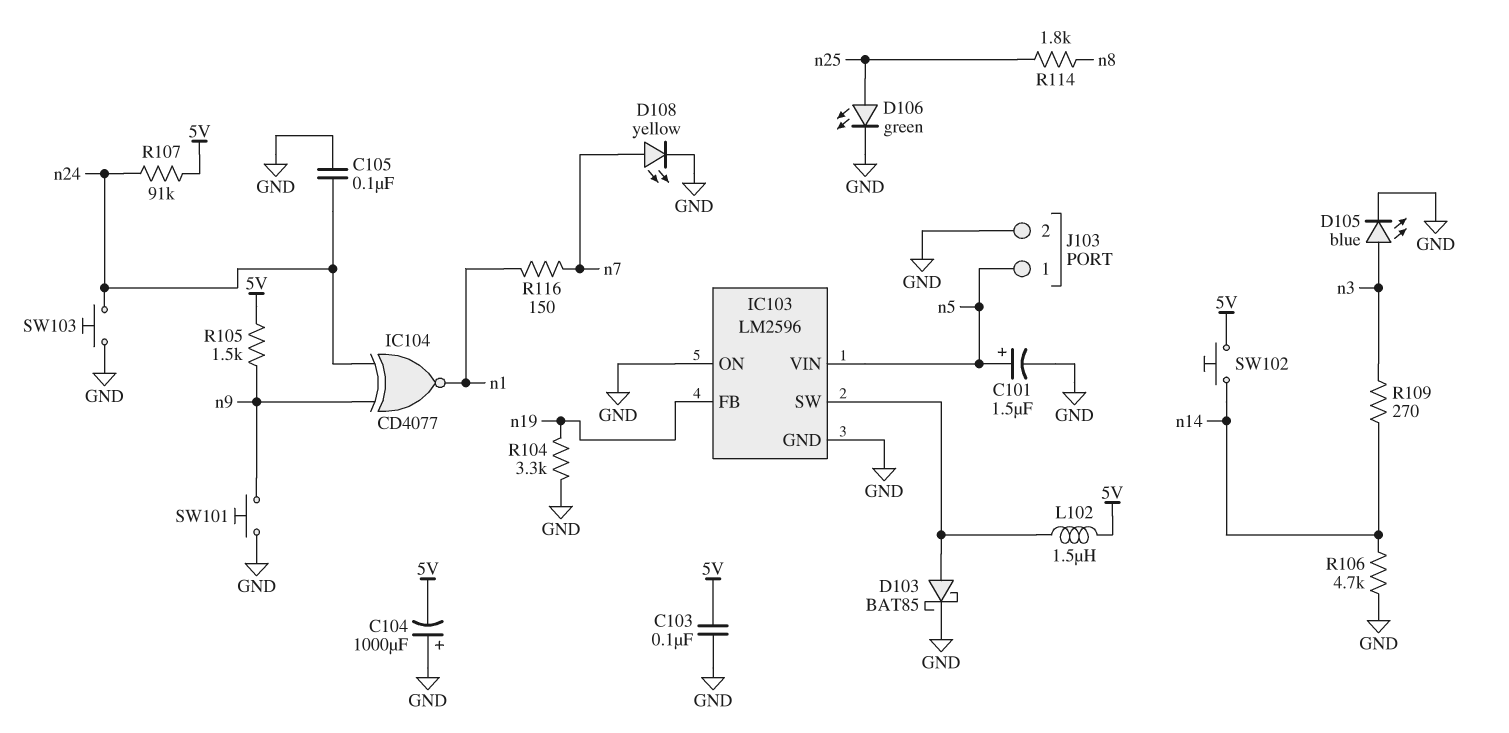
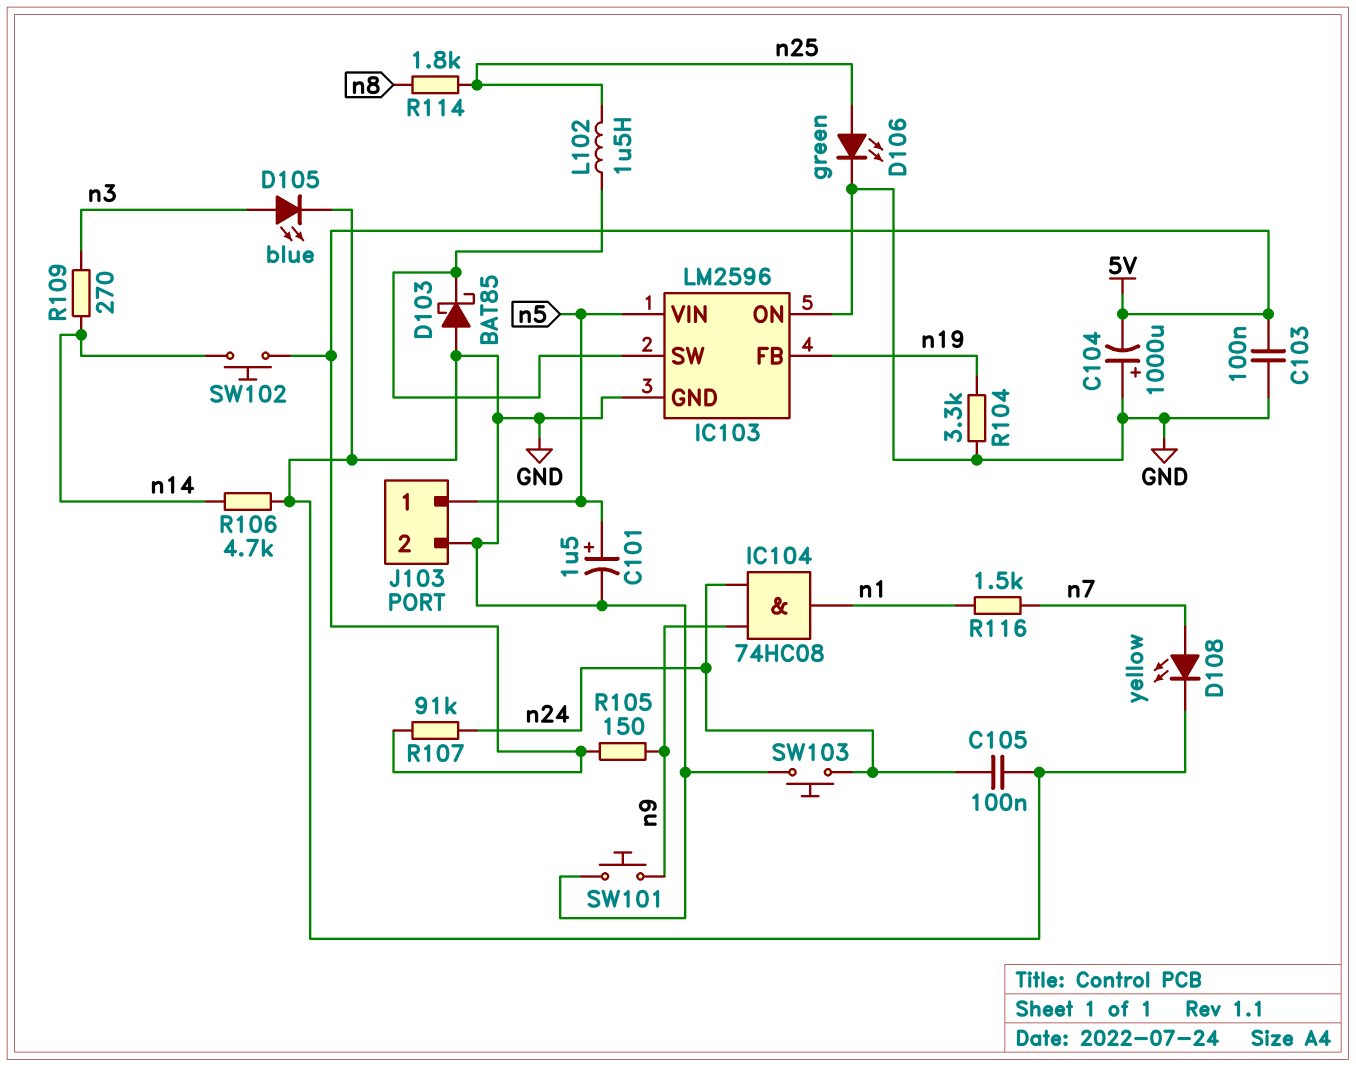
D103: schottky BAT85 (A IC103/SW, K GND) -> schottky BAT85 (A GND, K IC103/SW)
IC104: XNOR CD4077 (in n9, in n24, out n1) -> AND 74HC08 (in n9, in n24, out n1)
L102: 1.5uH (5V, IC103/SW) -> 1.5uH (IC103/SW, n25)
R105: 1.5k (5V, n9) -> 150 (5V, n9)
R116: 150 (n1, n7) -> 1.5k (n1, n7)

